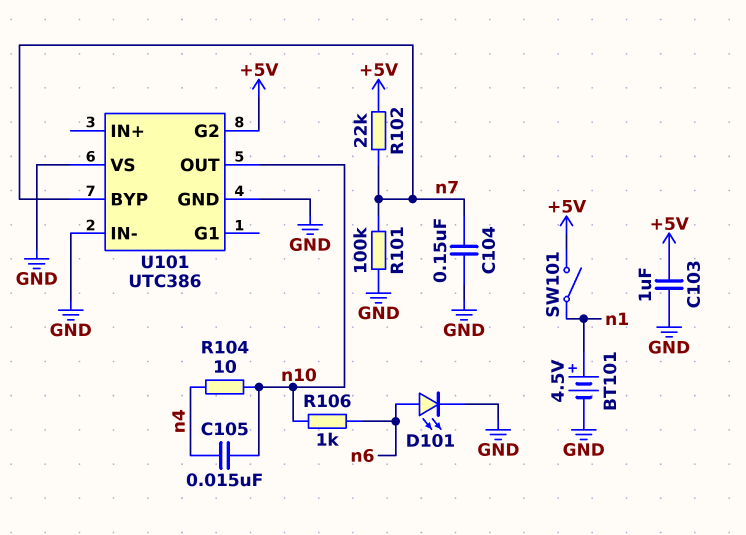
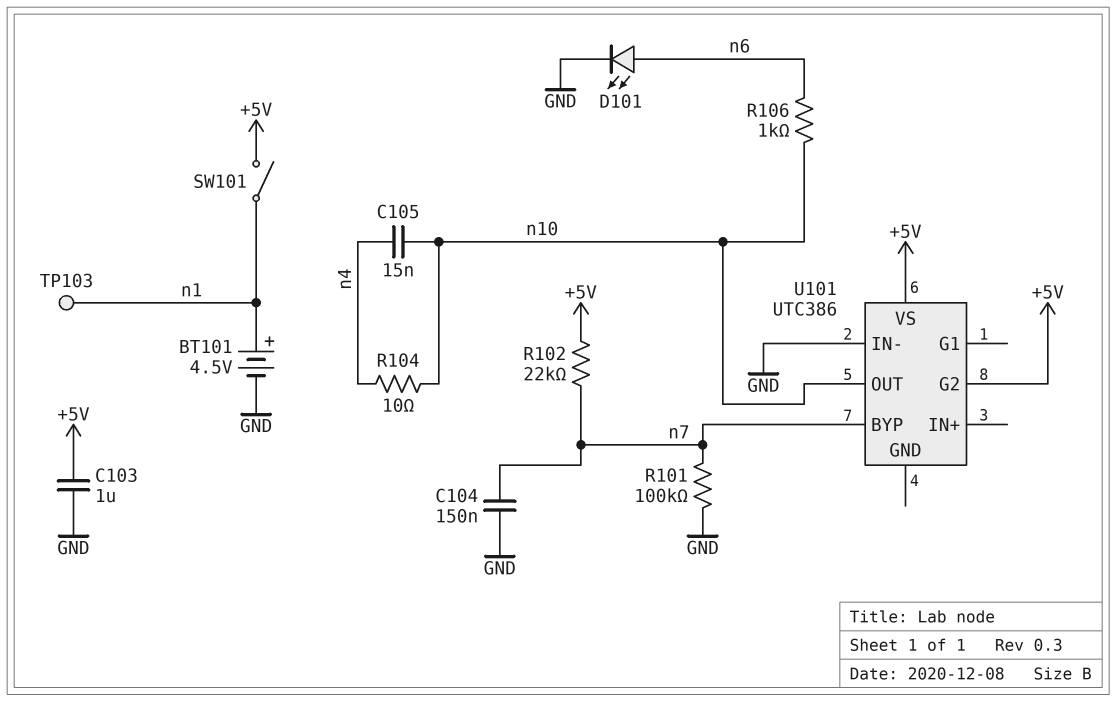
TP103: none -> test point (n1)
U101 pin GND: GND -> none
U101 pin VS: GND -> +5V

